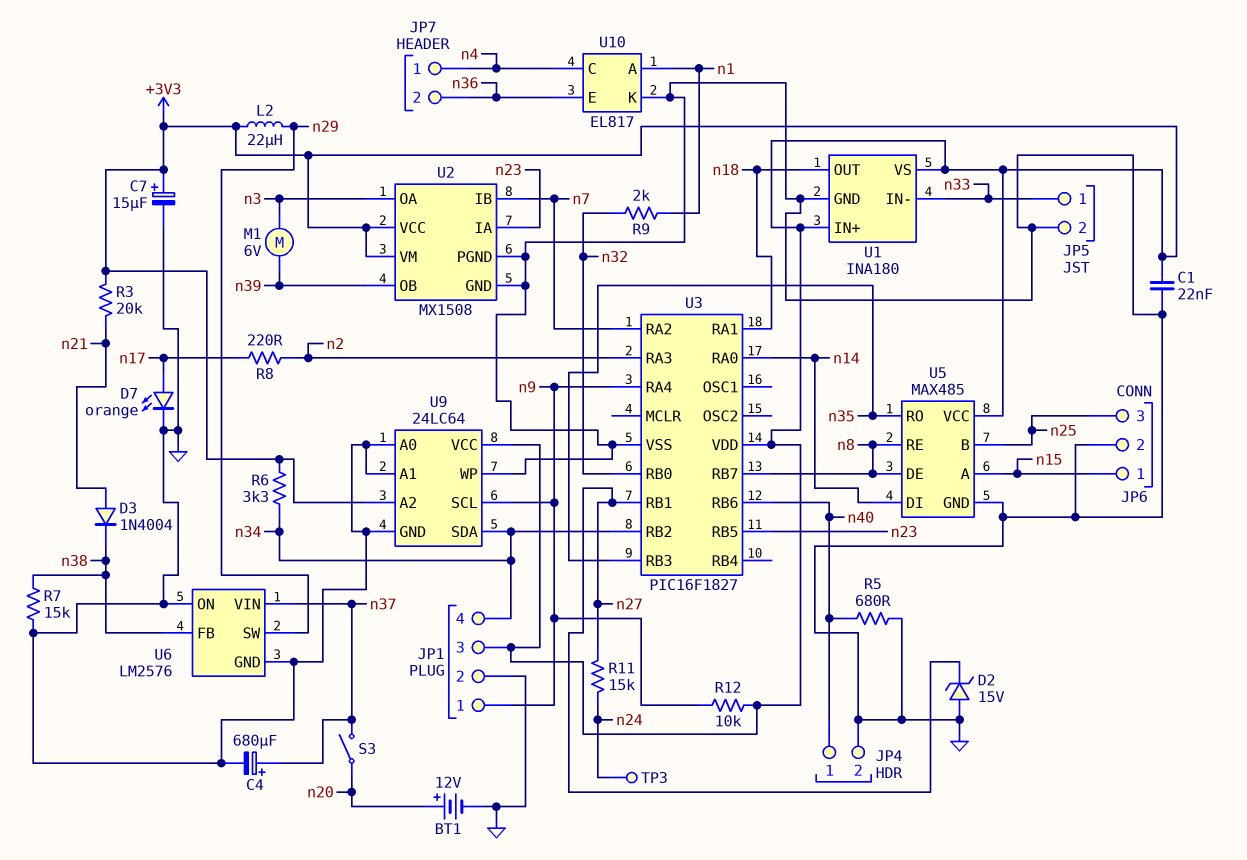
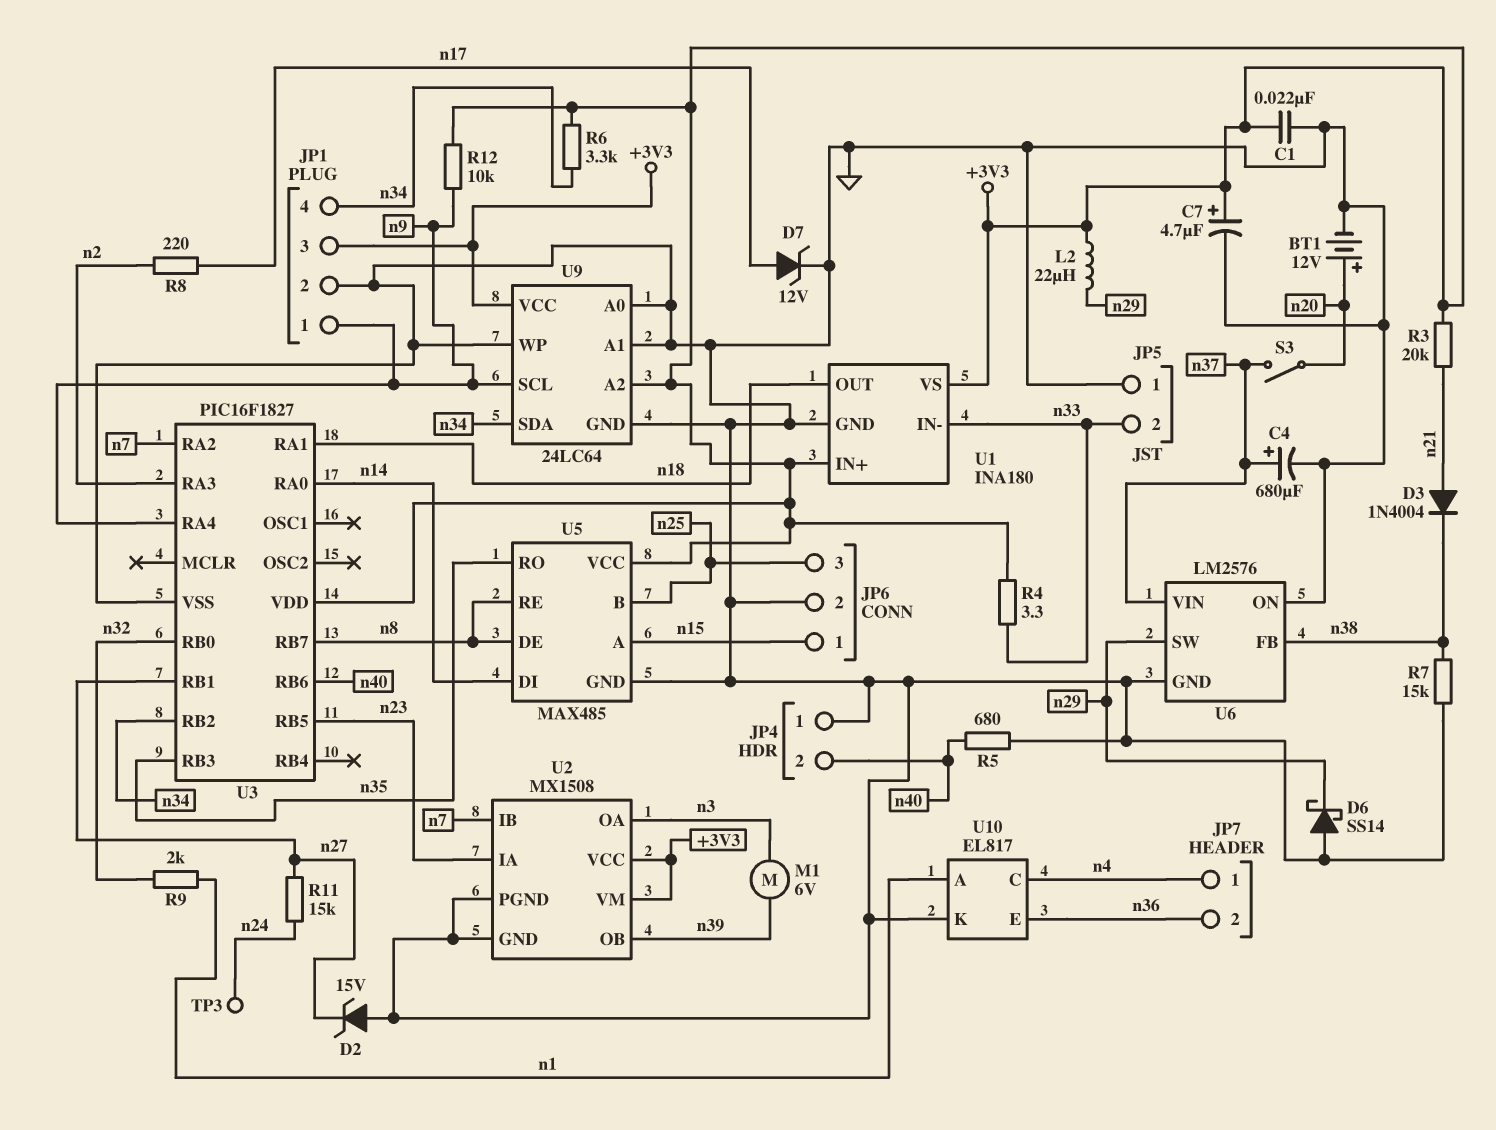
C7: 15uF (plus +3V3, minus GND) -> 4.7uF (plus +3V3, minus GND)
D6: none -> schottky SS14 (A GND, K n29)
D7: LED orange (A n17, K GND) -> zener 12V (A n17, K GND)
JP4 pin 1: n40 -> GND
JP4 pin 2: GND -> n40
JP5 pin 1: n33 -> GND
JP5 pin 2: GND -> n33
R4: none -> 3.3 (+3V3, n33)

